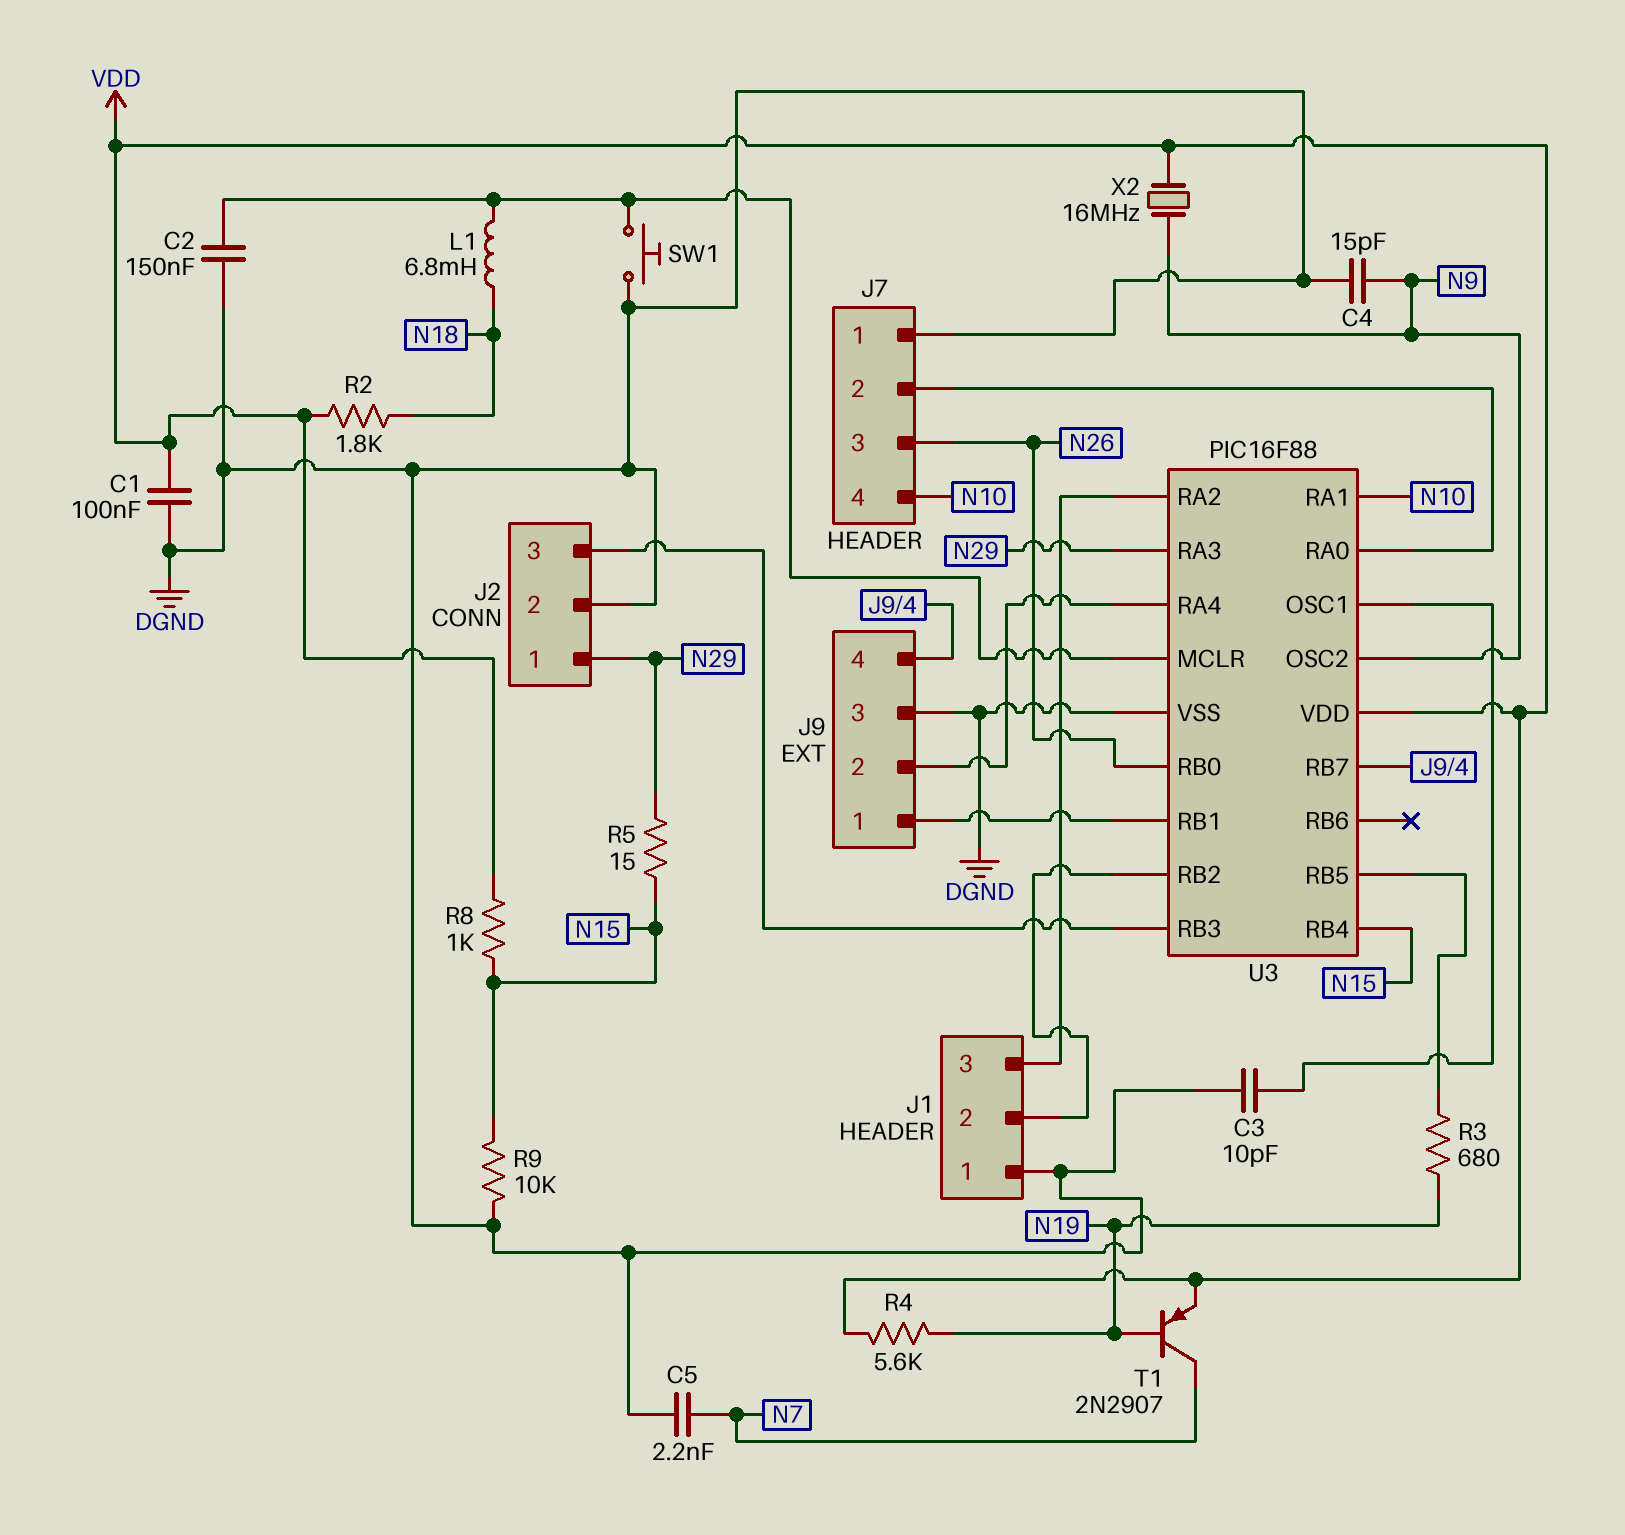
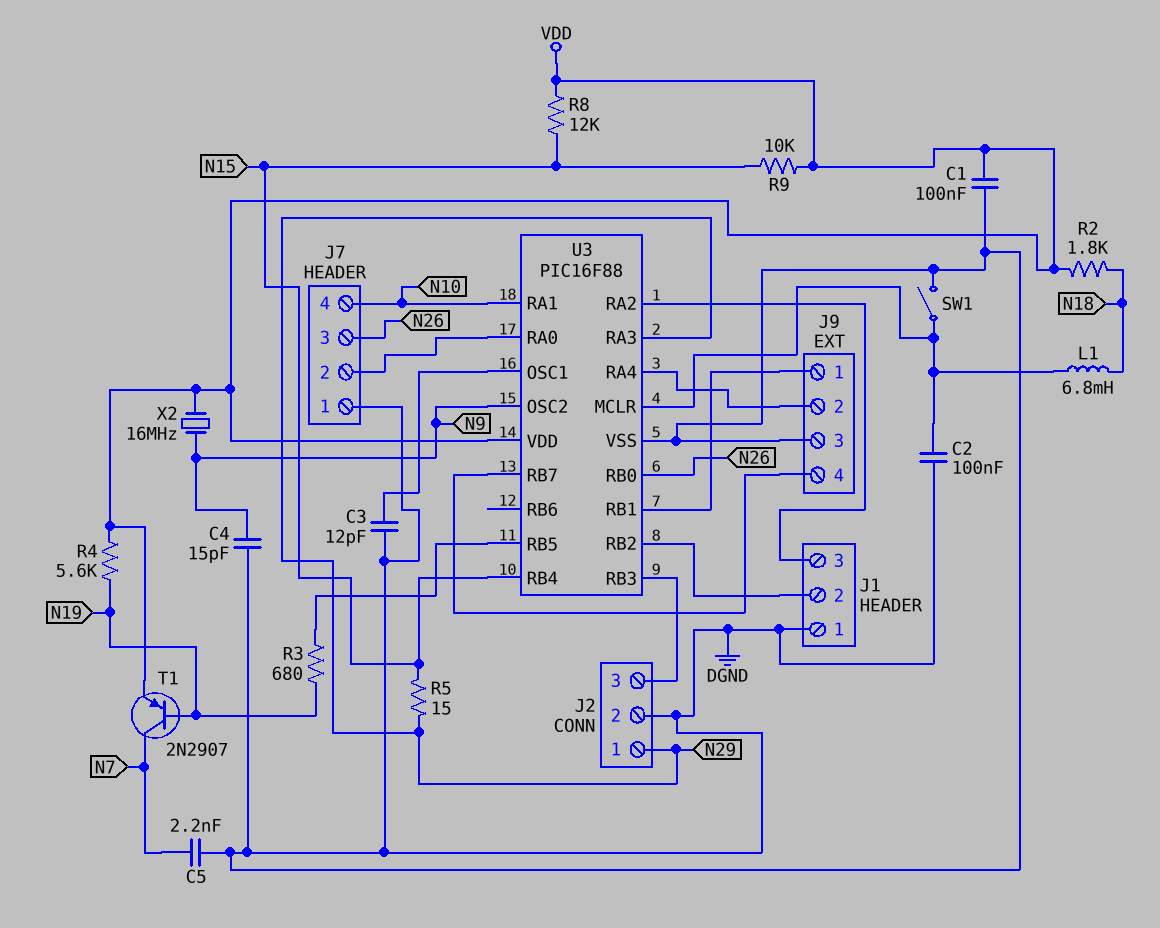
C2: 150nF (DGND, U3/MCLR) -> 100nF (DGND, U3/MCLR)
C3: 10pF (DGND, U3/OSC1) -> 12pF (DGND, U3/OSC1)
R8: 1k (N15, VDD) -> 12k (N15, VDD)
R9: 10k (DGND, N15) -> 10k (N15, VDD)
SW1: button (DGND, U3/MCLR) -> switch (DGND, U3/MCLR)

